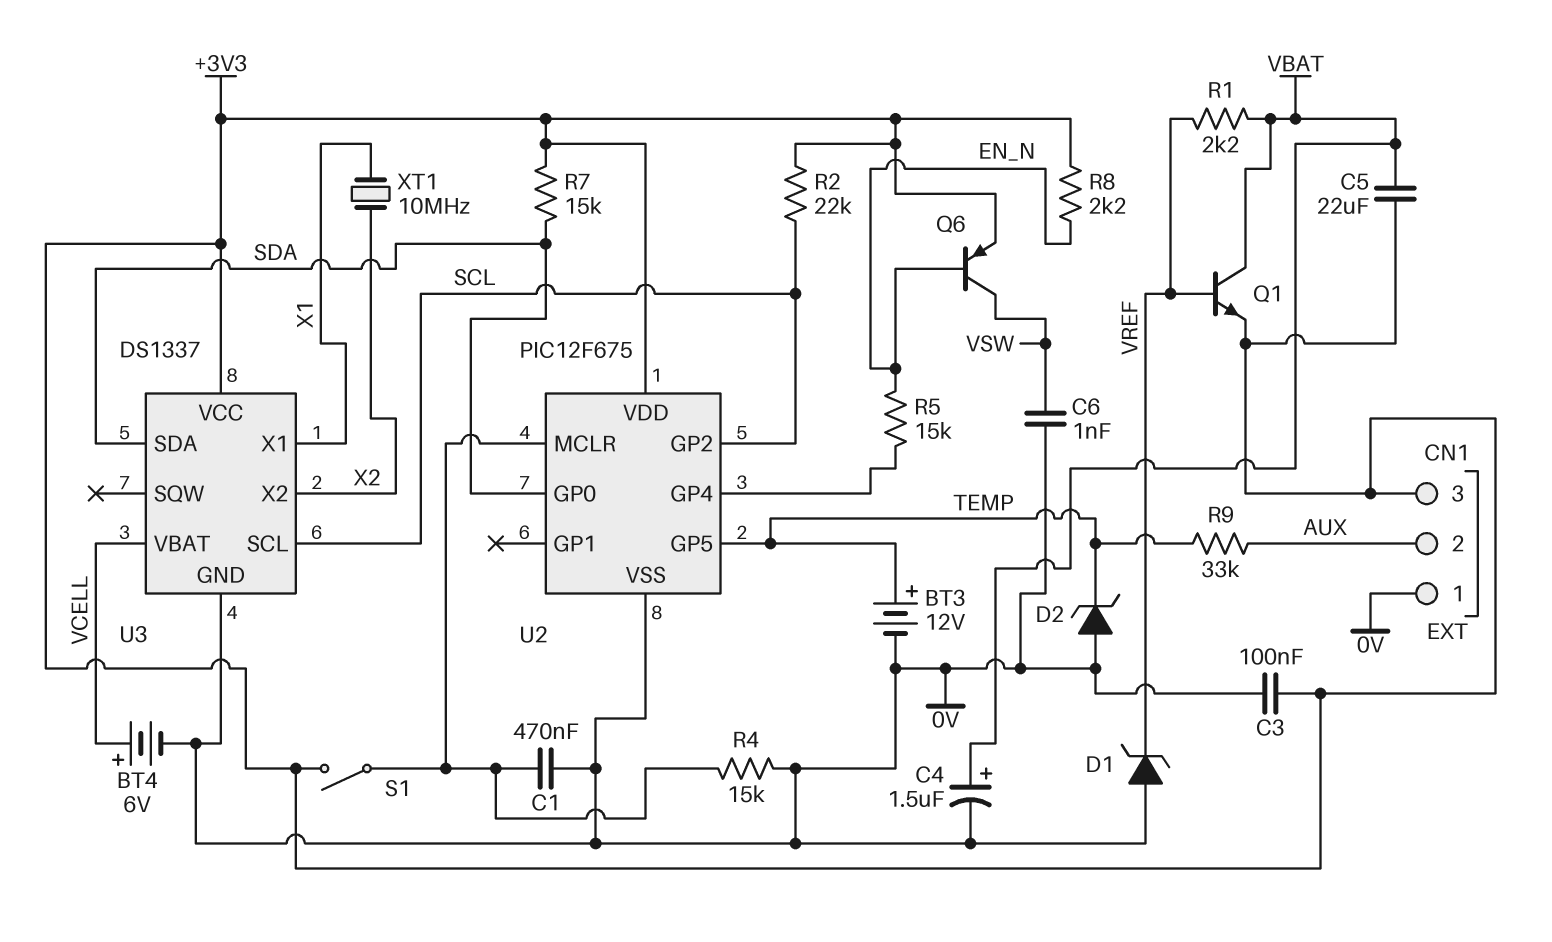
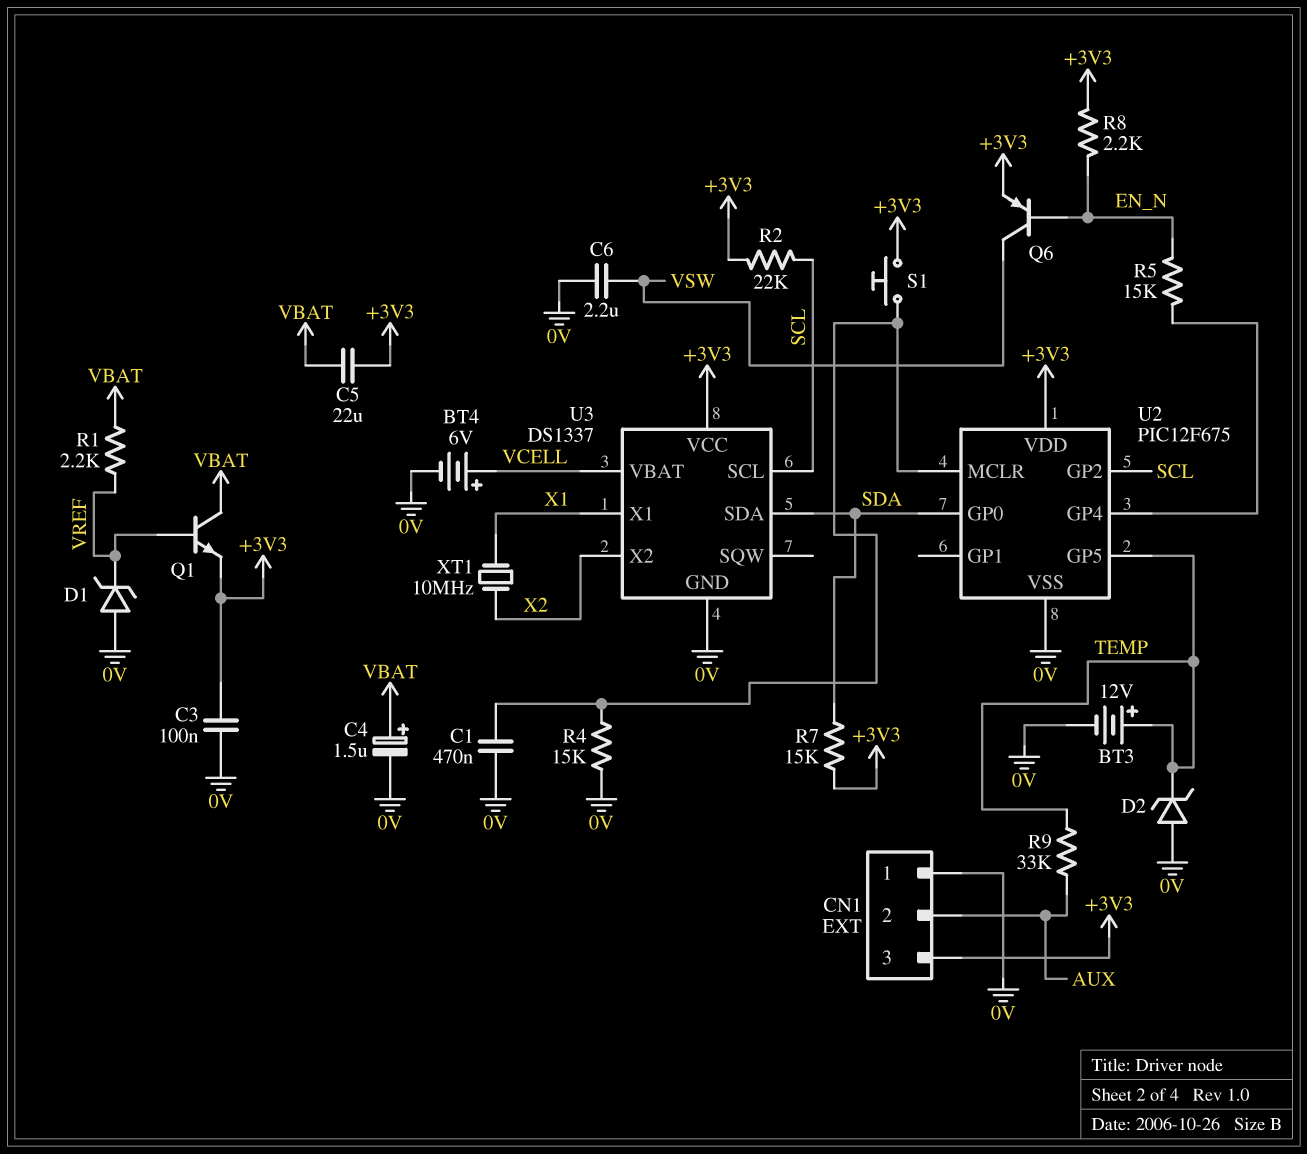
C6: 1nF (0V, VSW) -> 2.2uF (0V, VSW)
S1: switch (+3V3, U2/MCLR) -> button (+3V3, U2/MCLR)

